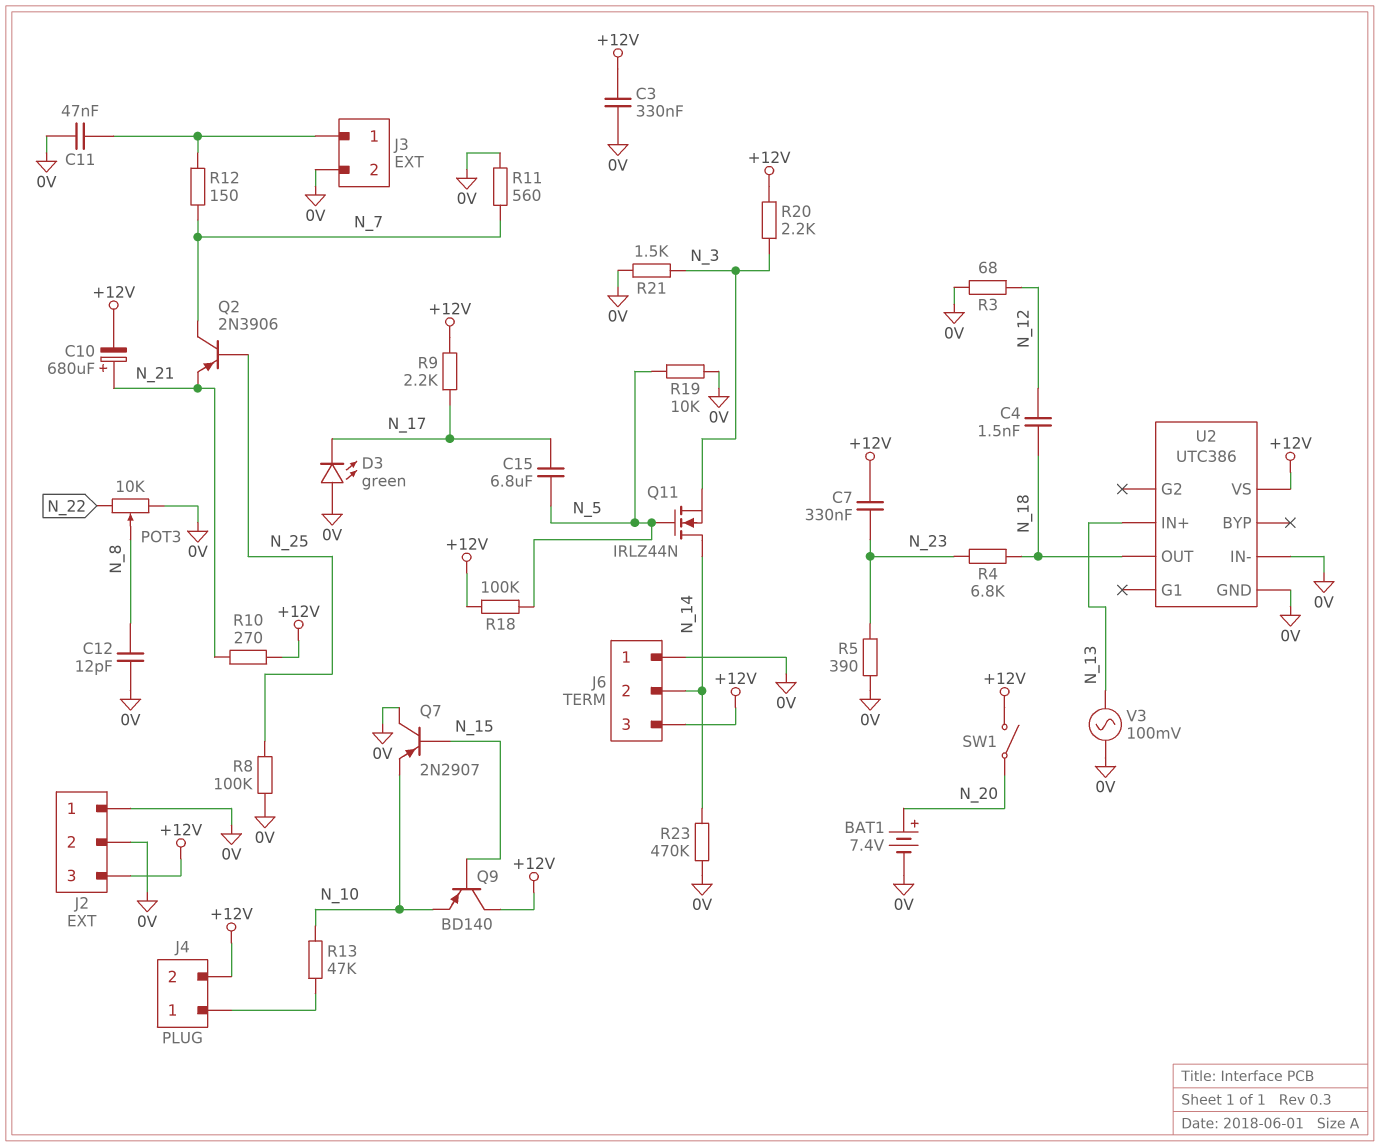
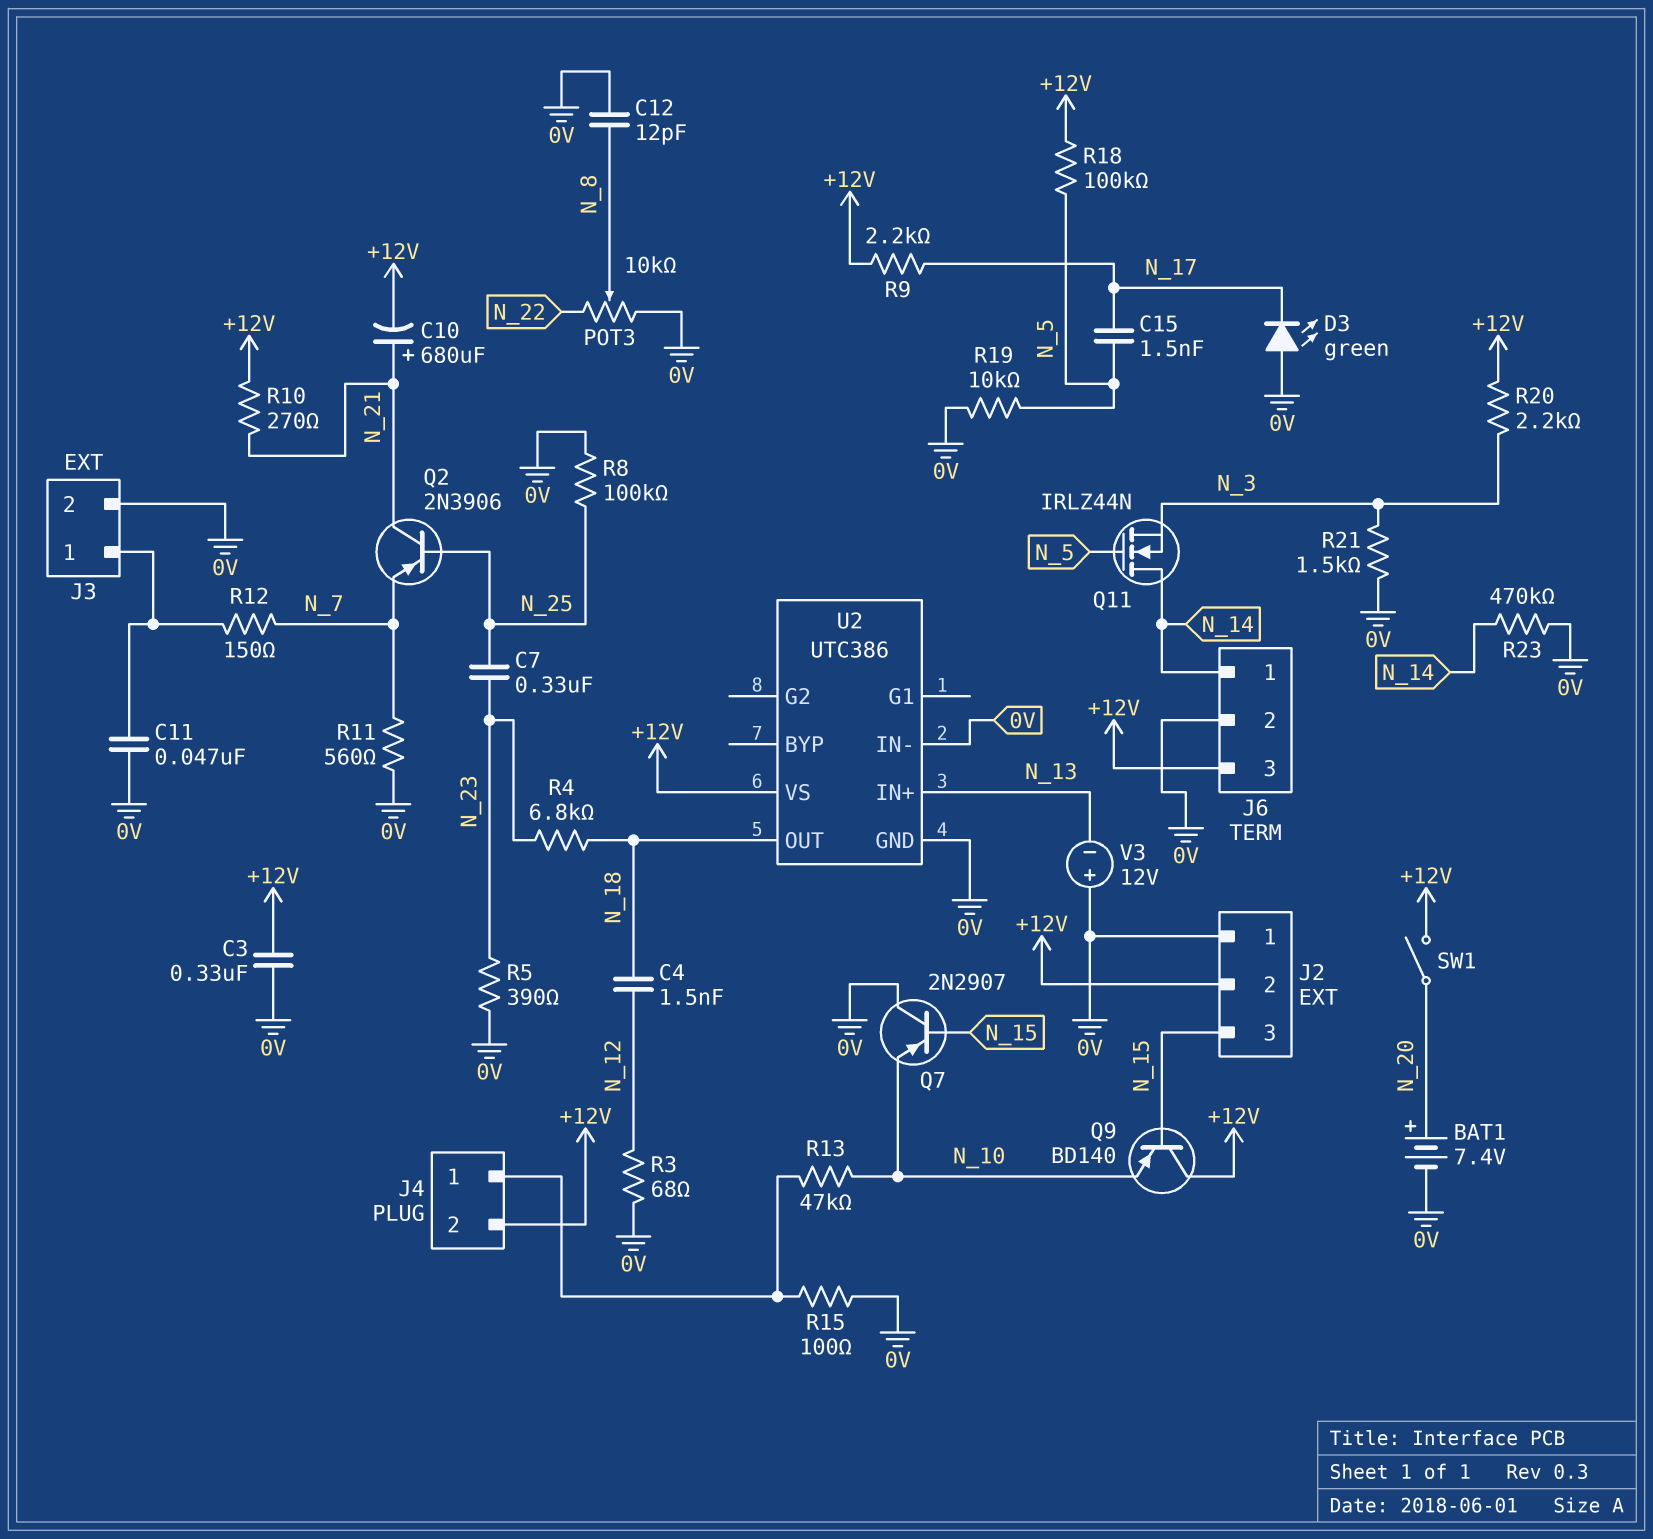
C7: 330nF (+12V, N_23) -> 330nF (N_23, N_25)
C15: 6.8uF (N_5, N_17) -> 1.5nF (N_5, N_17)
J2 pin 2: 0V -> +12V
J2 pin 3: +12V -> N_15
J6 pin 1: 0V -> N_14
J6 pin 2: N_14 -> 0V
Q2: PNP 2N3906 (B N_25, C N_7, E N_21) -> PNP 2N3906 (B N_25, C N_21, E N_7)
R15: none -> 100 (0V, J4/1)
V3: AC 100mV (0V, N_13) -> 12V (plus 0V, minus N_13)

